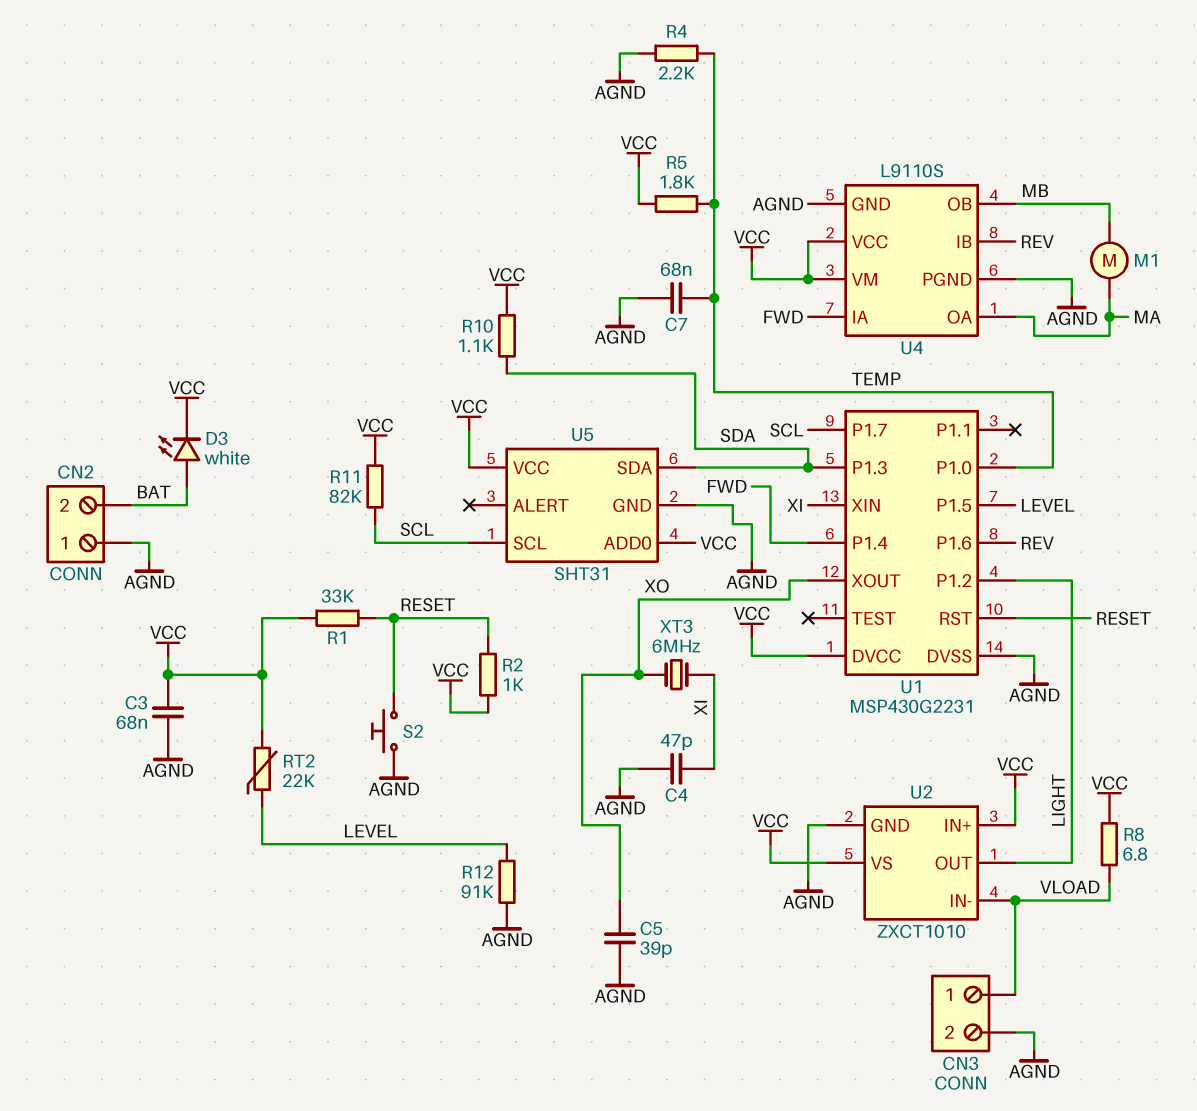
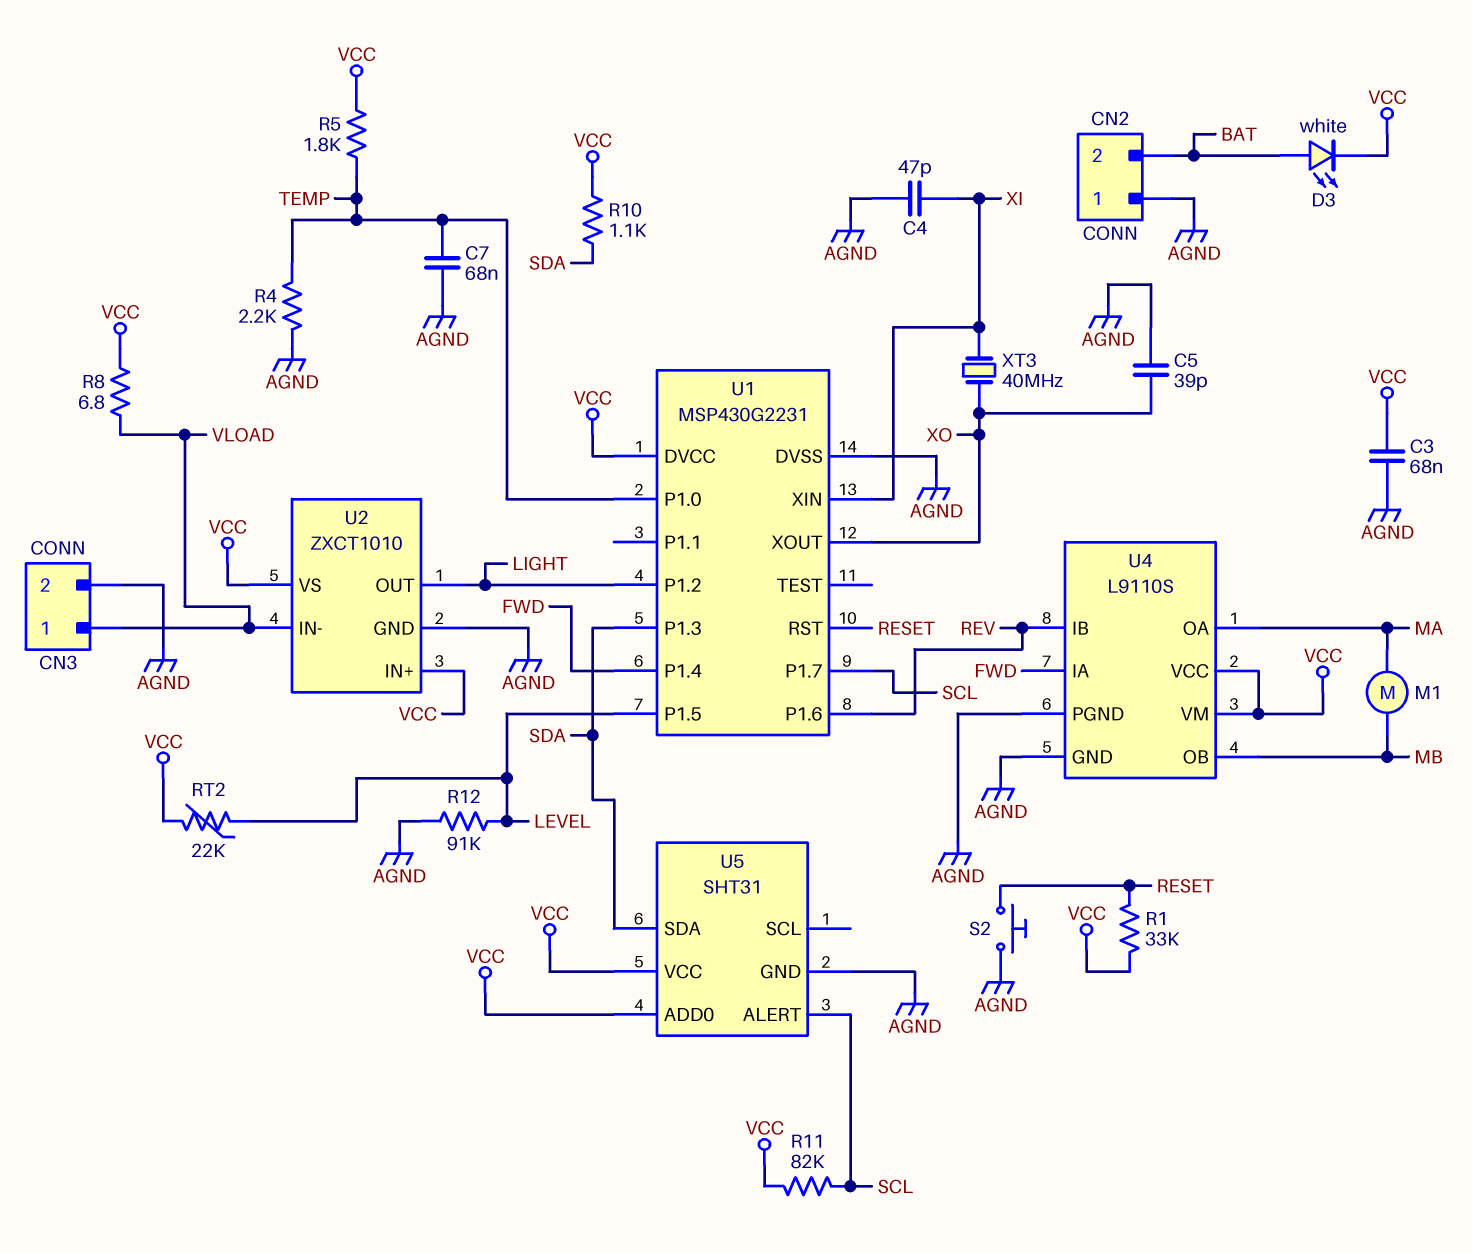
R2: 1k (RESET, VCC) -> none
U5 pin ALERT: none -> SCL
U5 pin SCL: SCL -> none
XT3: 6MHz (XI, XO) -> 40MHz (XI, XO)

